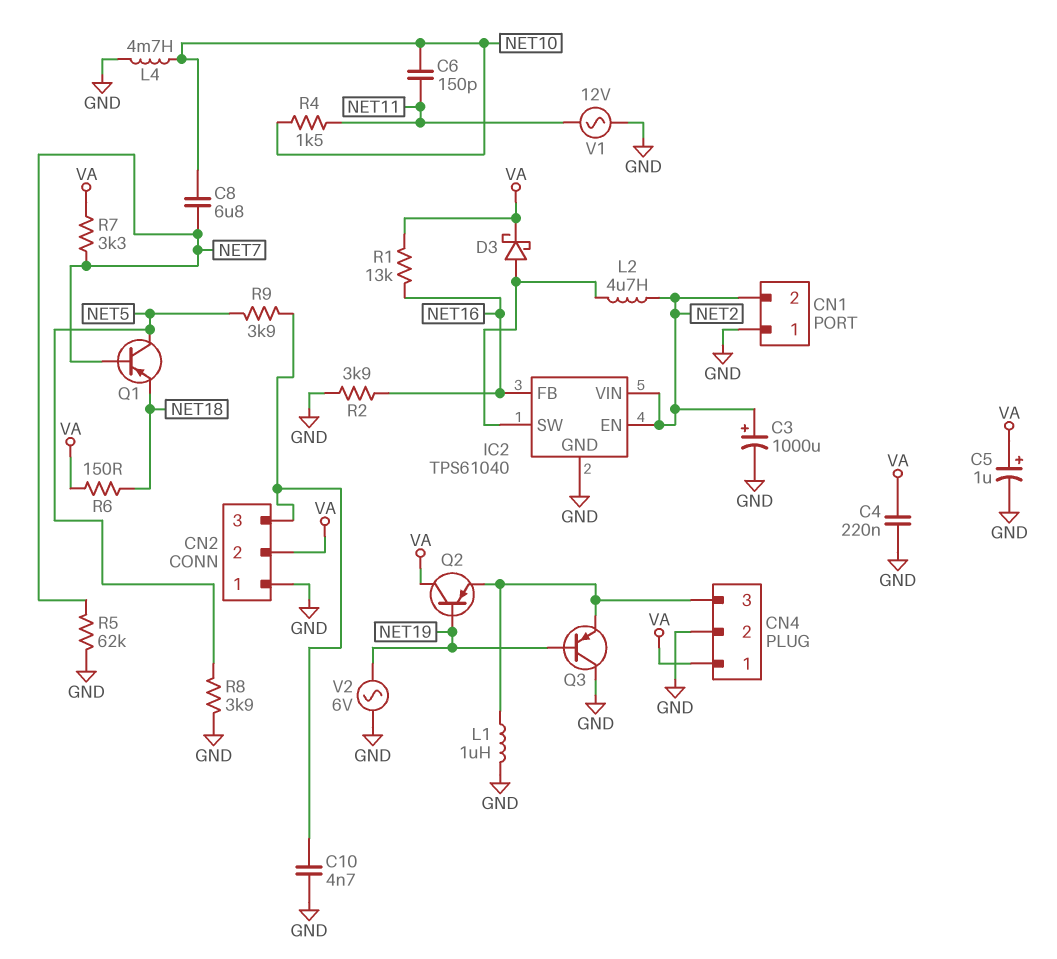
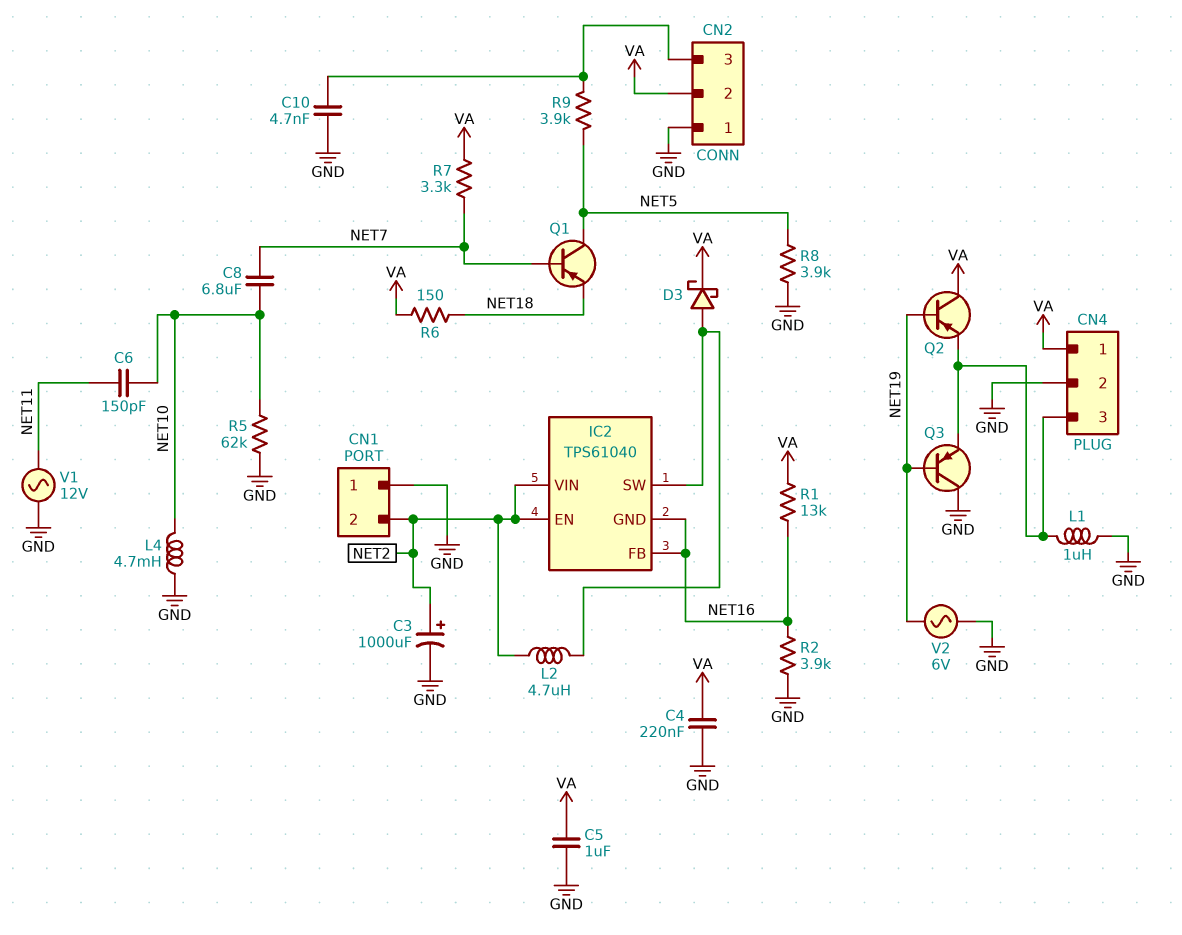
C5: 1uF (plus VA, minus GND) -> 1uF (GND, VA)
IC2 pin GND: GND -> NET16
R4: 1.5k (NET10, NET11) -> none
R5: 62k (GND, NET7) -> 62k (GND, NET10)

